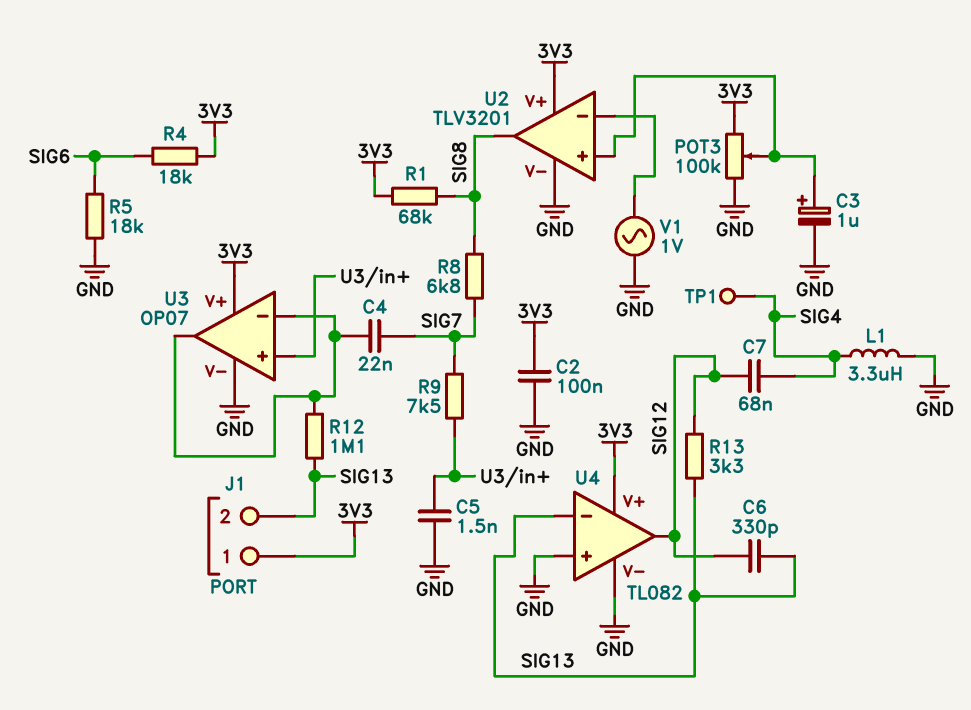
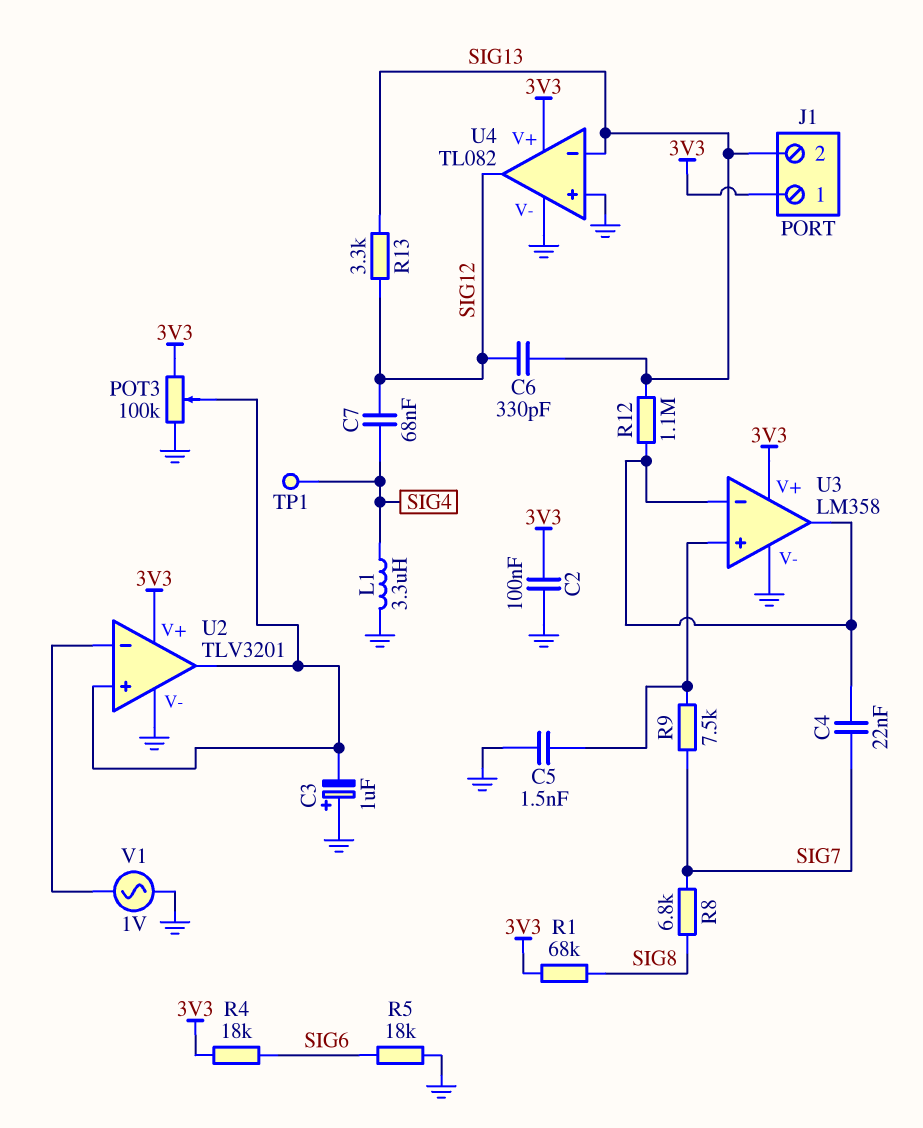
C3: 1uF (plus U2/in+, minus GND) -> 1uF (plus GND, minus U2/in+)
U2 pin out: SIG8 -> U2/in+
U3: OP07 -> LM358

